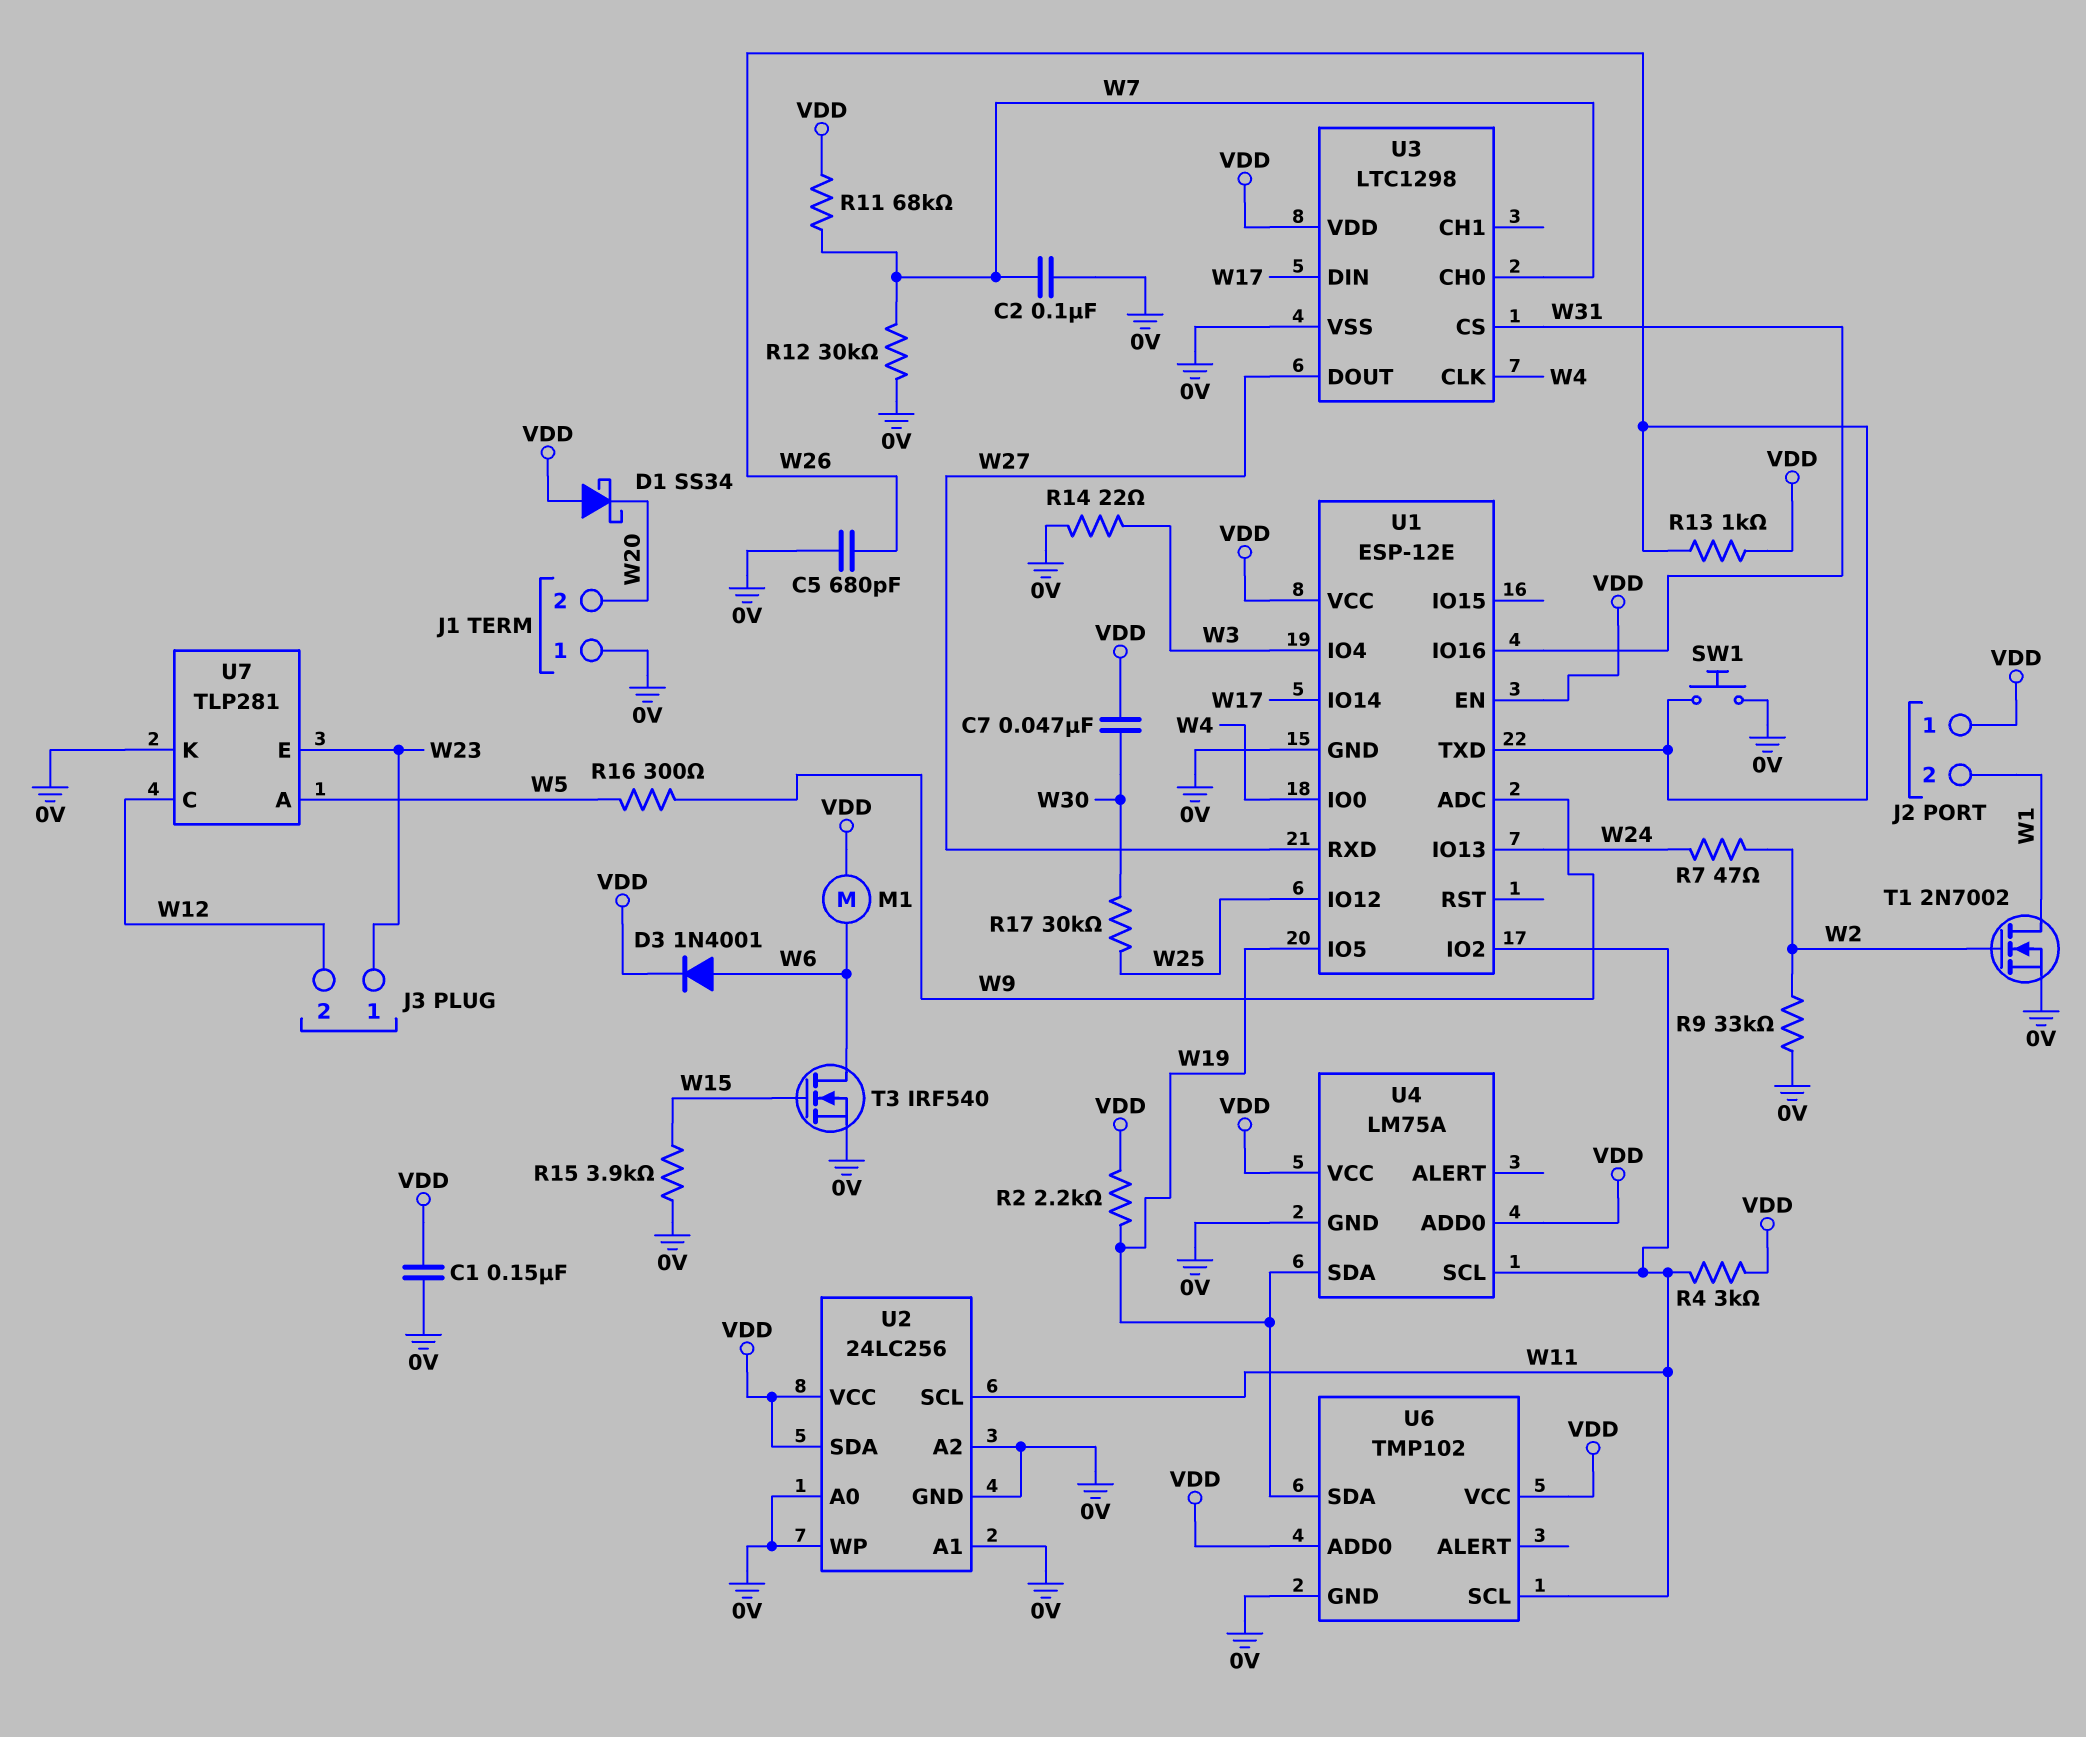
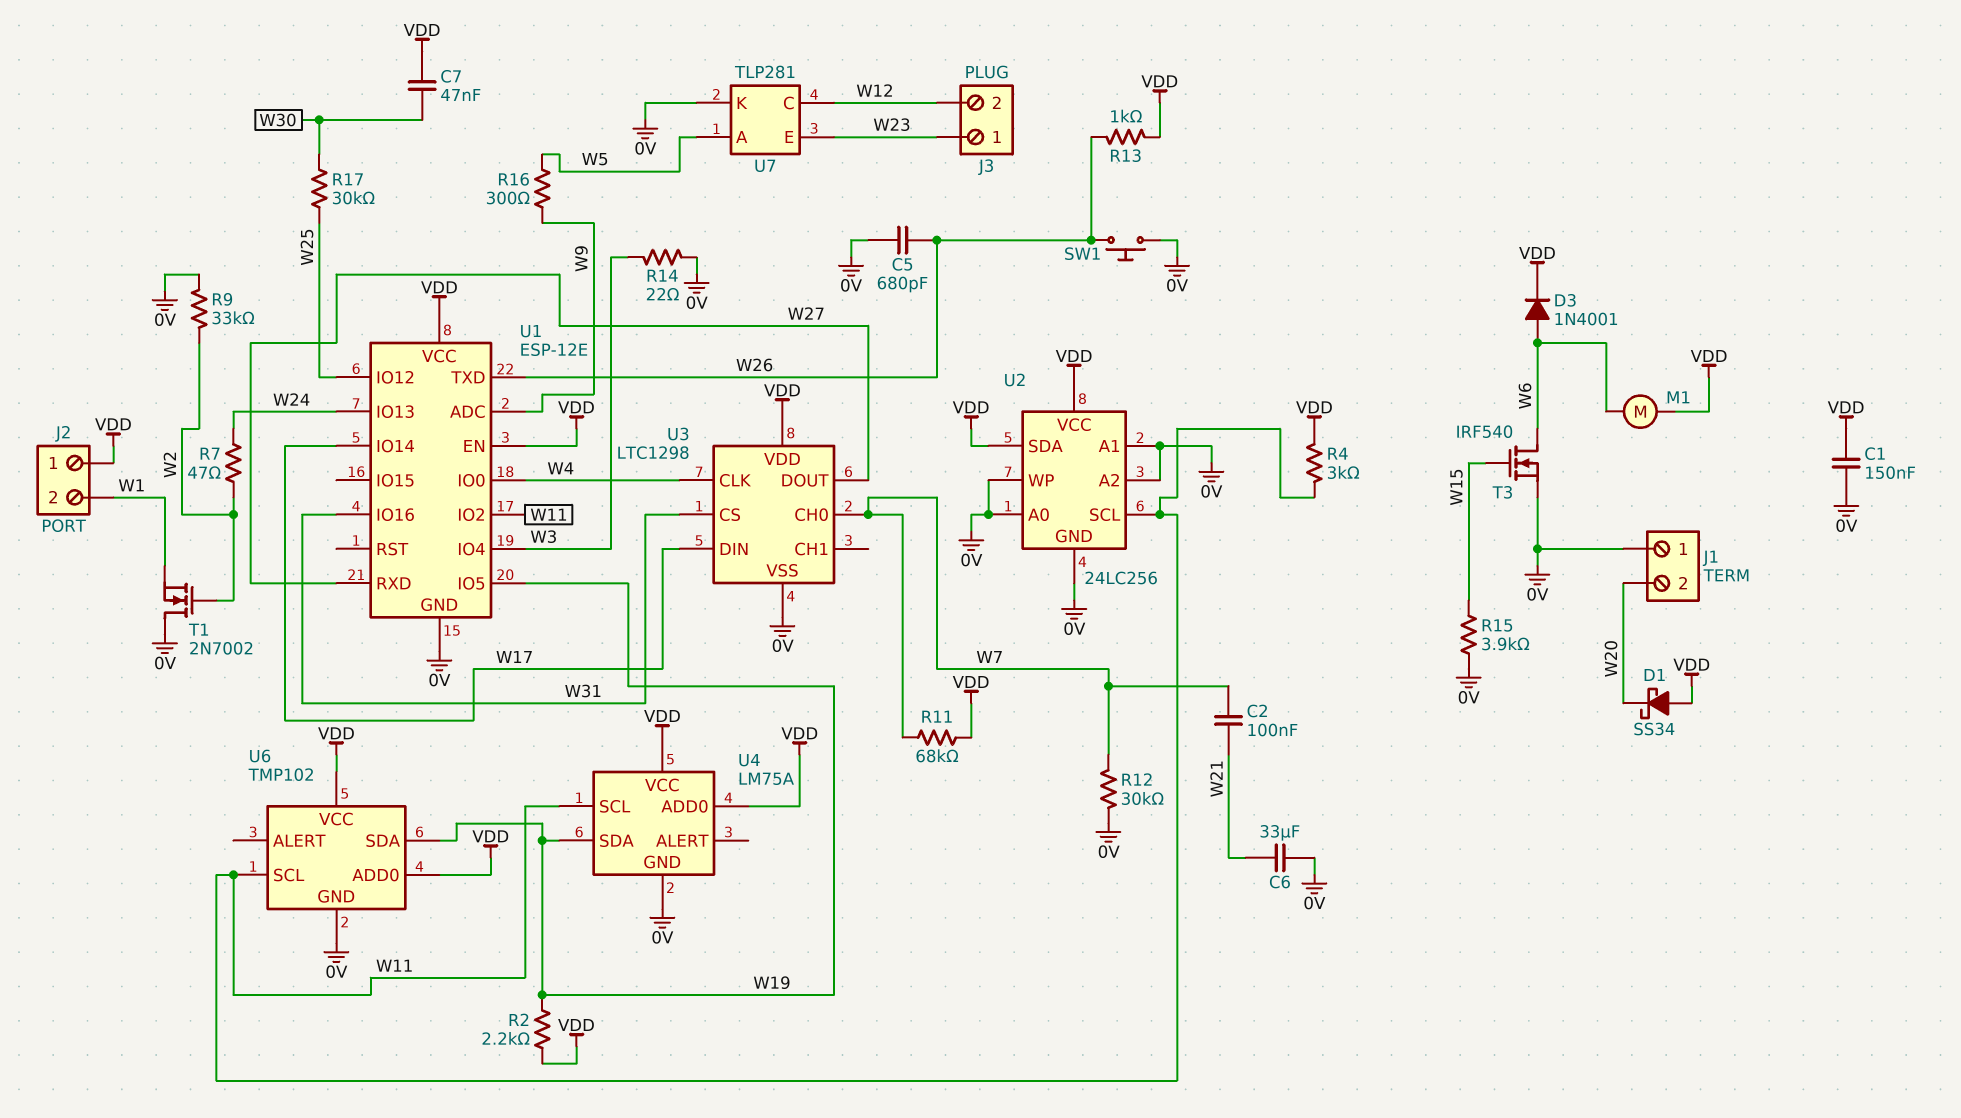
C2: 100nF (0V, W7) -> 100nF (W7, W21)
C6: none -> 33uF (0V, W21)
T1: NMOS 2N7002 (G W2, D W1, S 0V) -> NMOS 2N7002 (G W2, D 0V, S W1)

